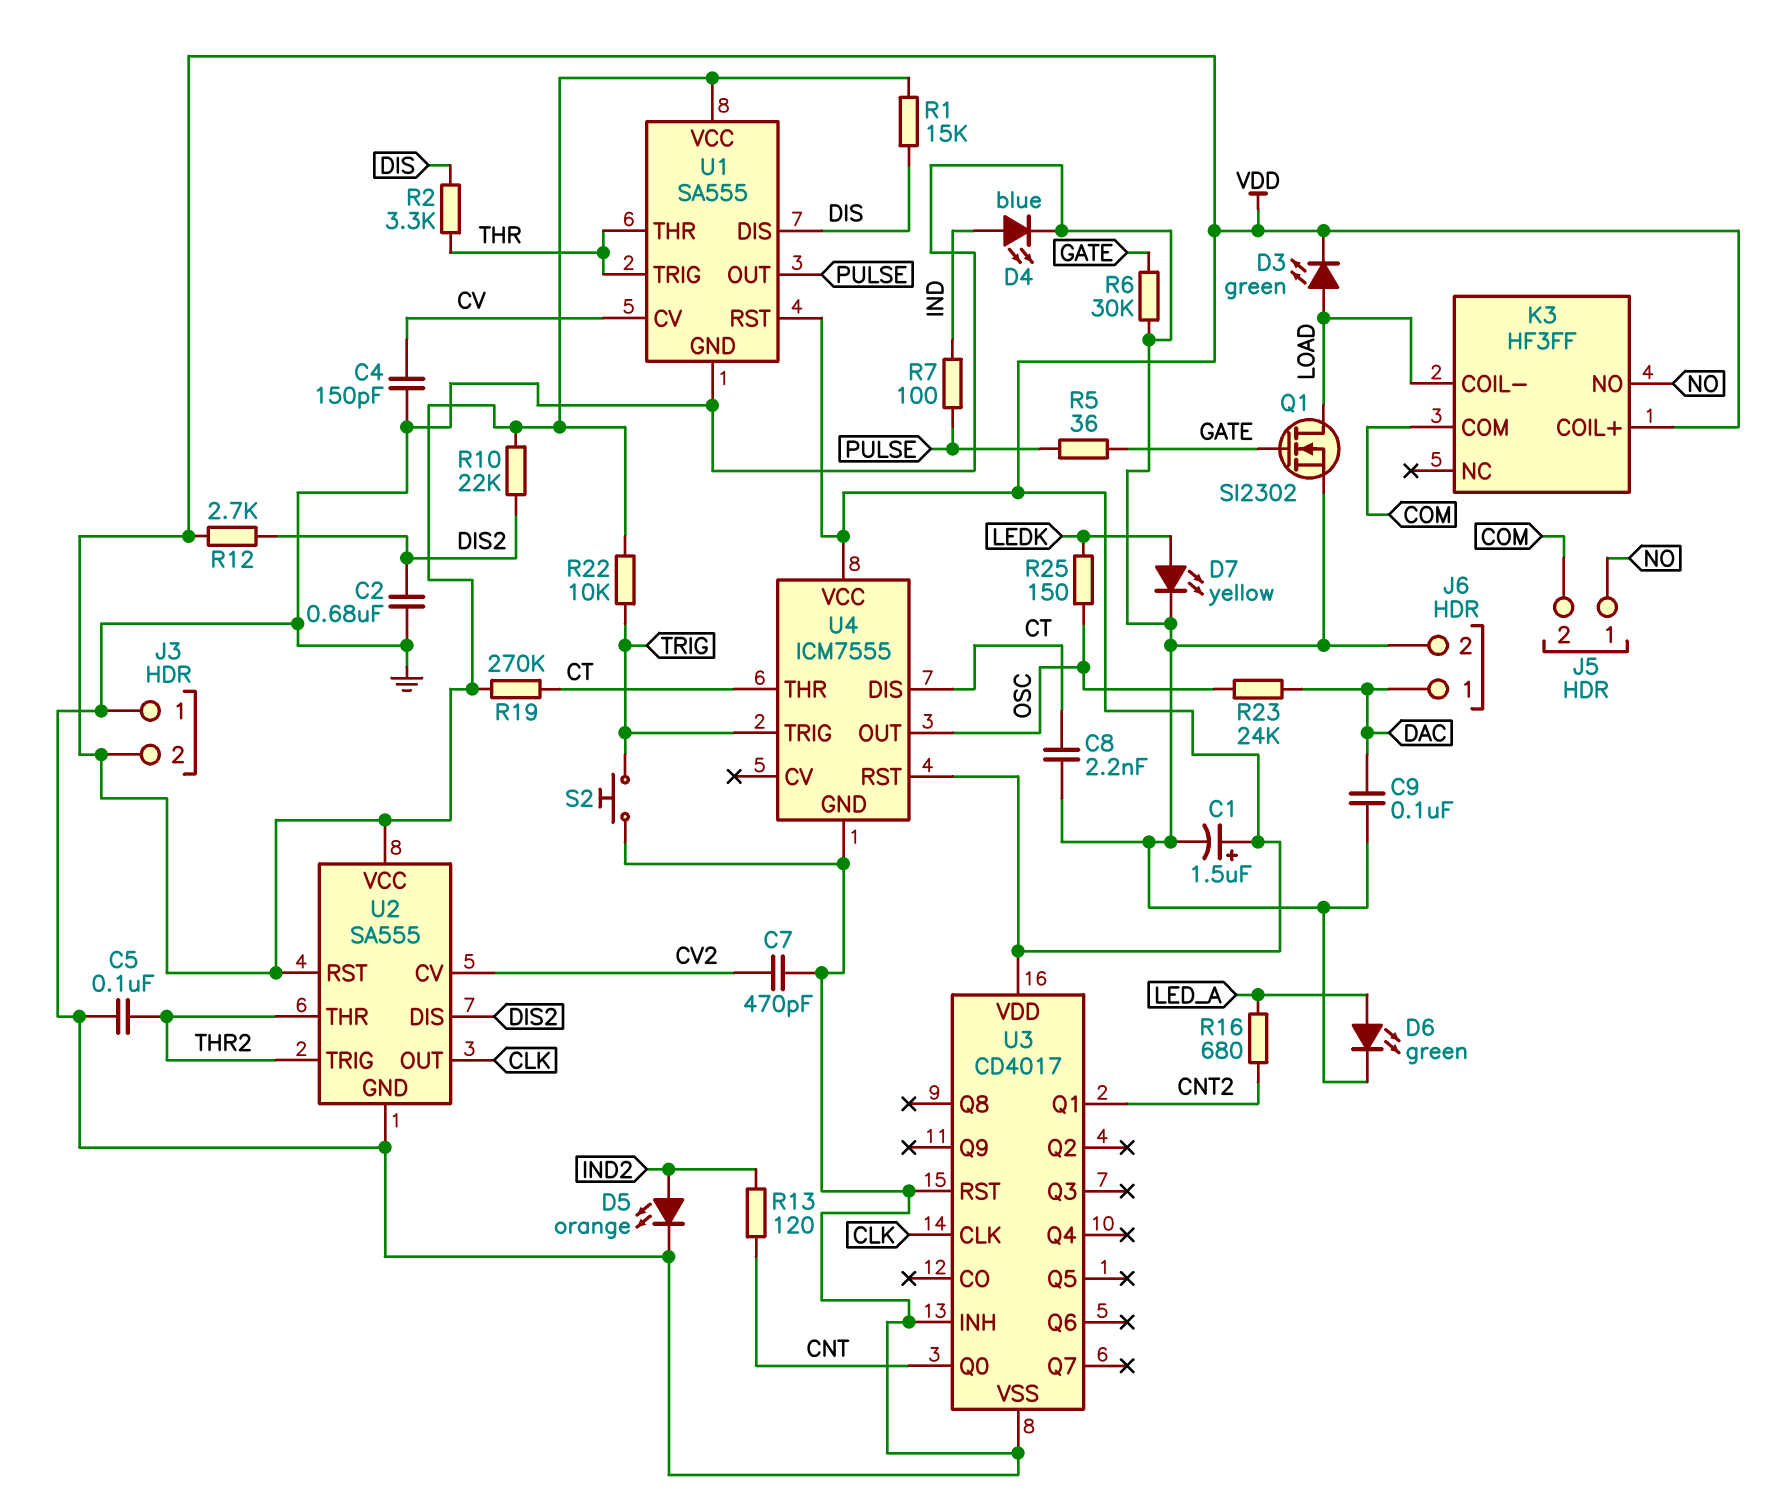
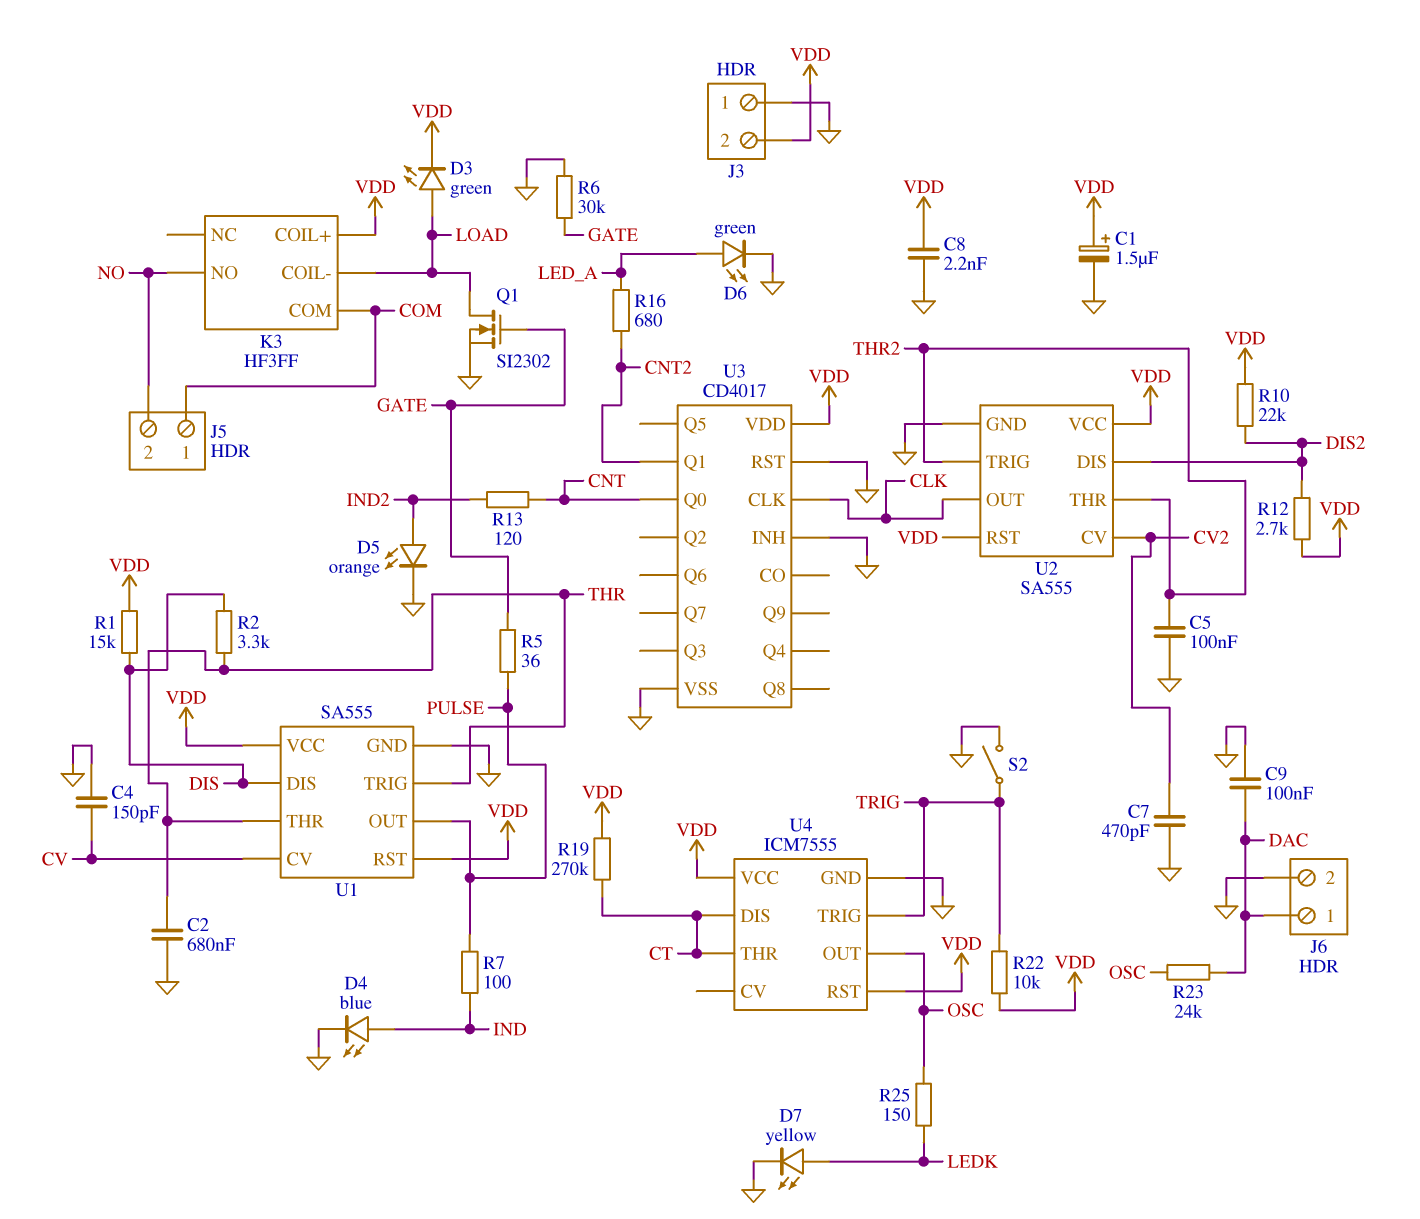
C2: 680nF (DIS2, GND) -> 680nF (GND, THR)
C8: 2.2nF (CT, GND) -> 2.2nF (GND, VDD)
J5 pin 1: NO -> COM
J5 pin 2: COM -> NO
S2: button (GND, TRIG) -> switch (GND, TRIG)

